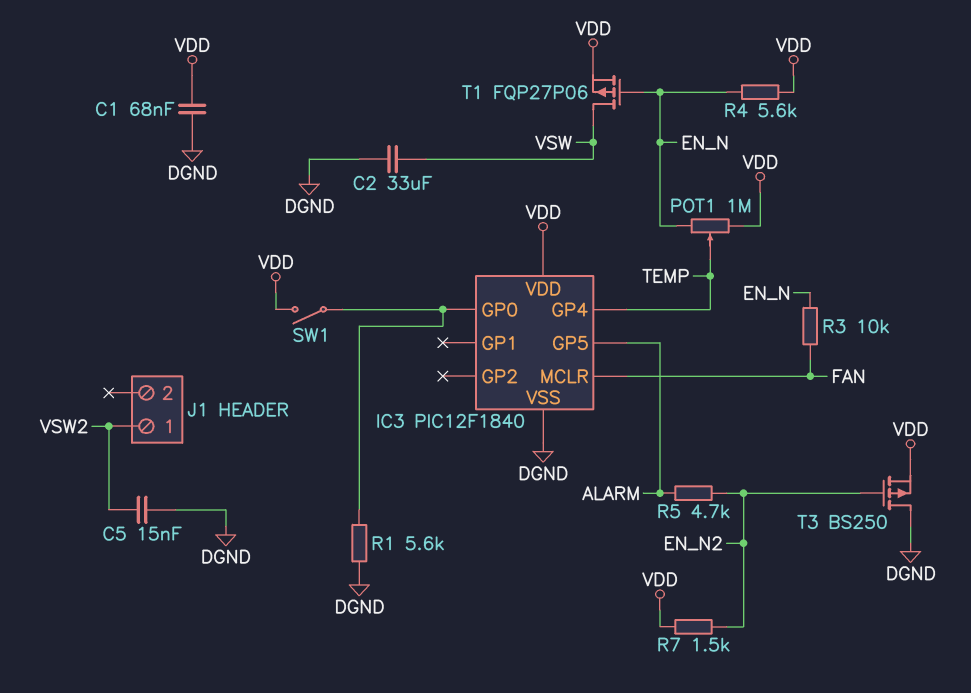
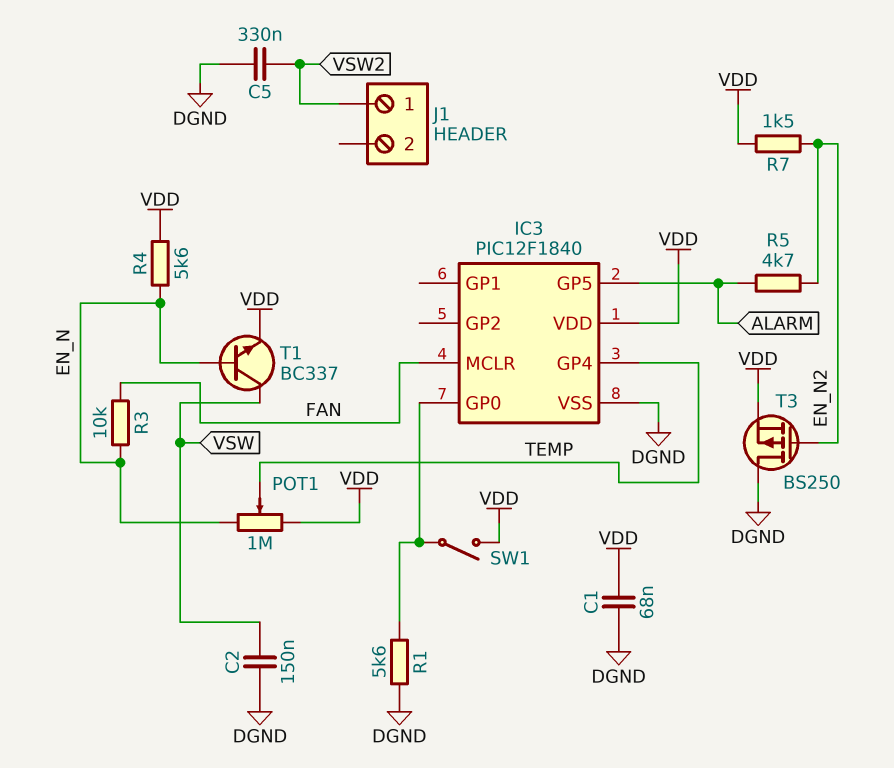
C2: 33uF (DGND, VSW) -> 150nF (DGND, VSW)
C5: 15nF (DGND, VSW2) -> 330nF (DGND, VSW2)
T1: PMOS FQP27P06 (G EN_N, D VSW, S VDD) -> NPN BC337 (B EN_N, C VSW, E VDD)

